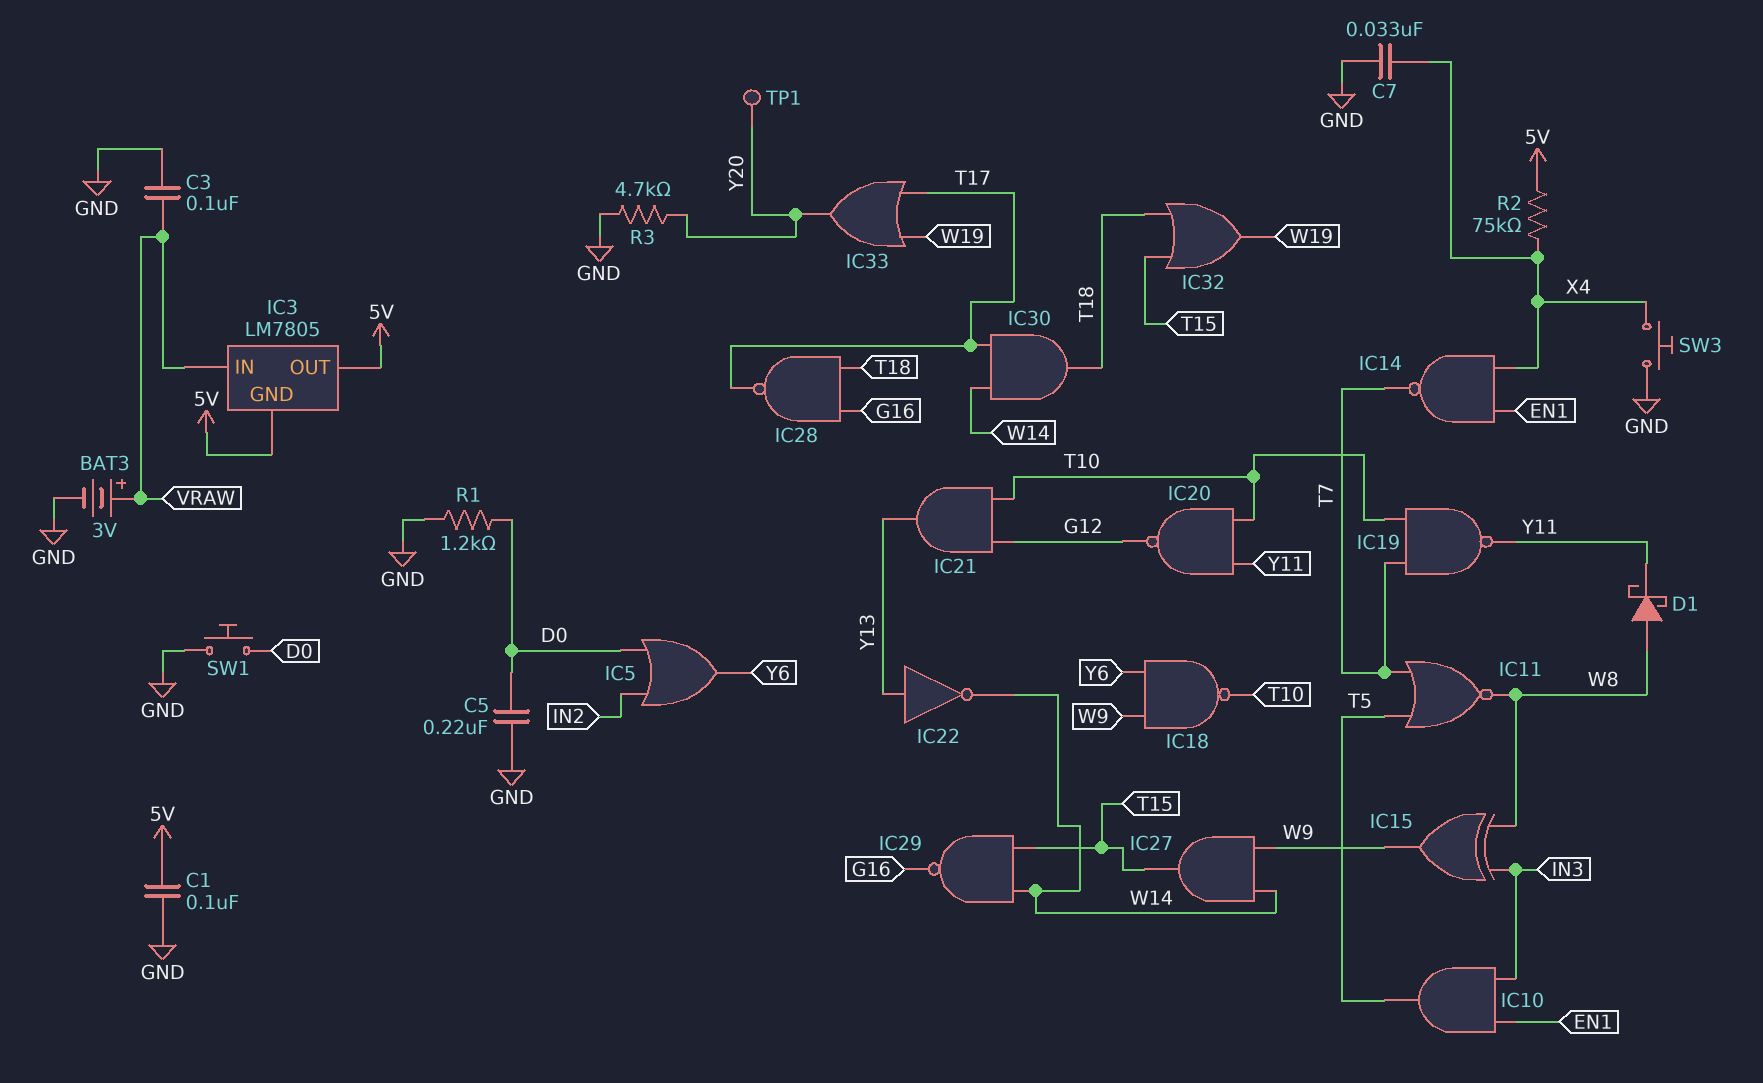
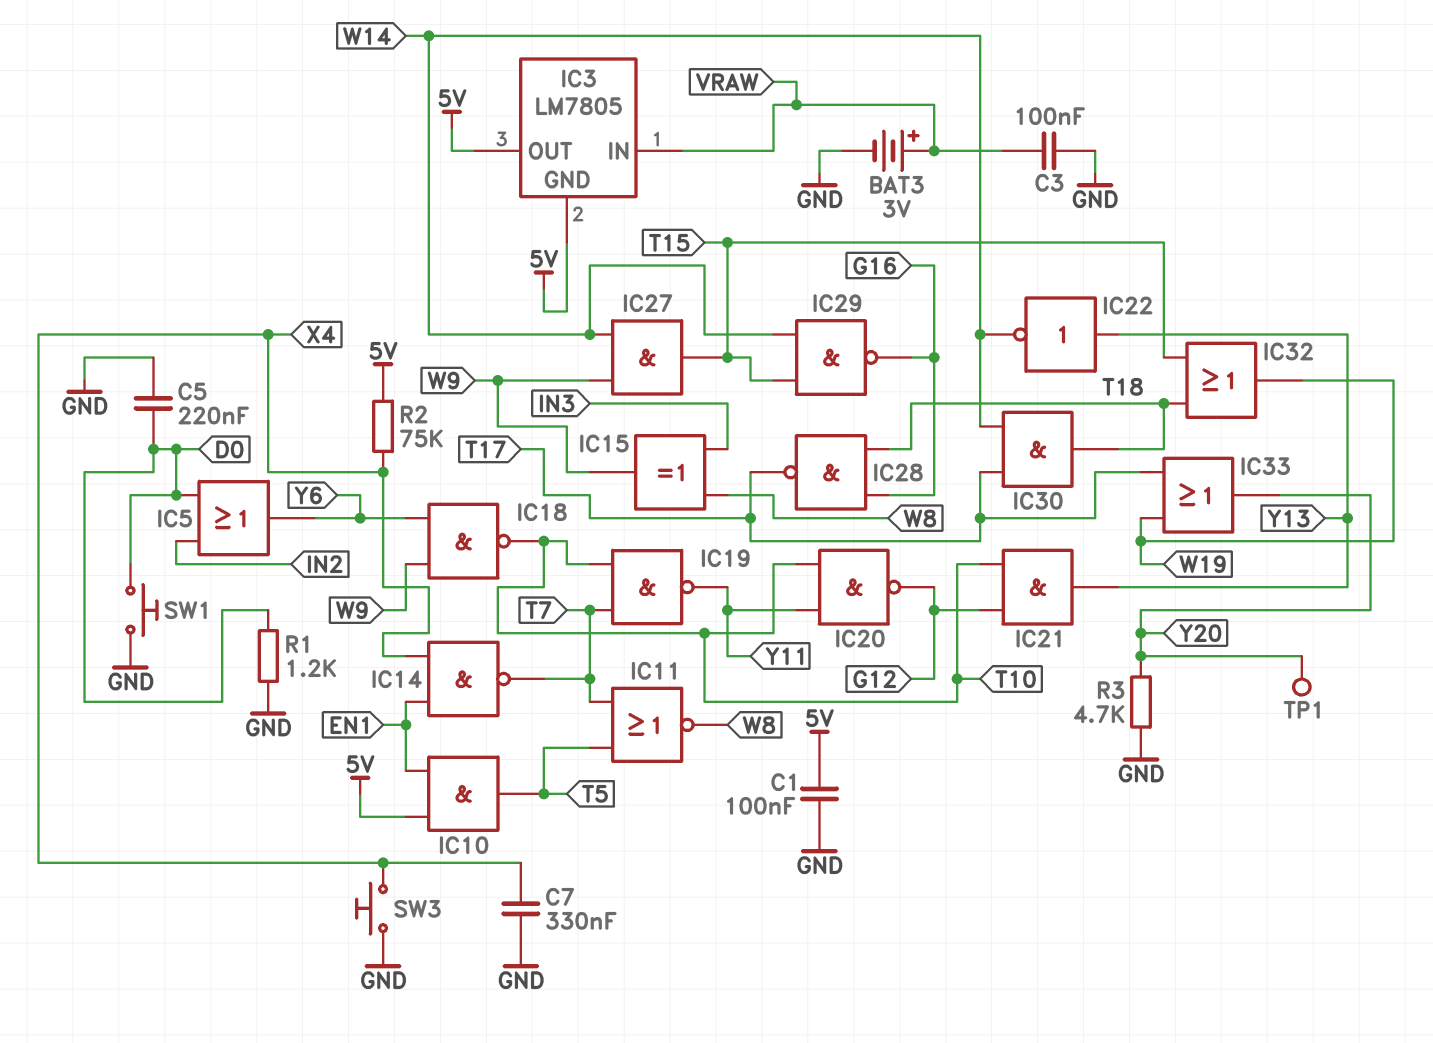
C7: 33nF (GND, X4) -> 330nF (GND, X4)
D1: schottky (A W8, K Y11) -> none
IC10: AND (in EN1, in IN3, out T5) -> AND (in 5V, in EN1, out T5)

